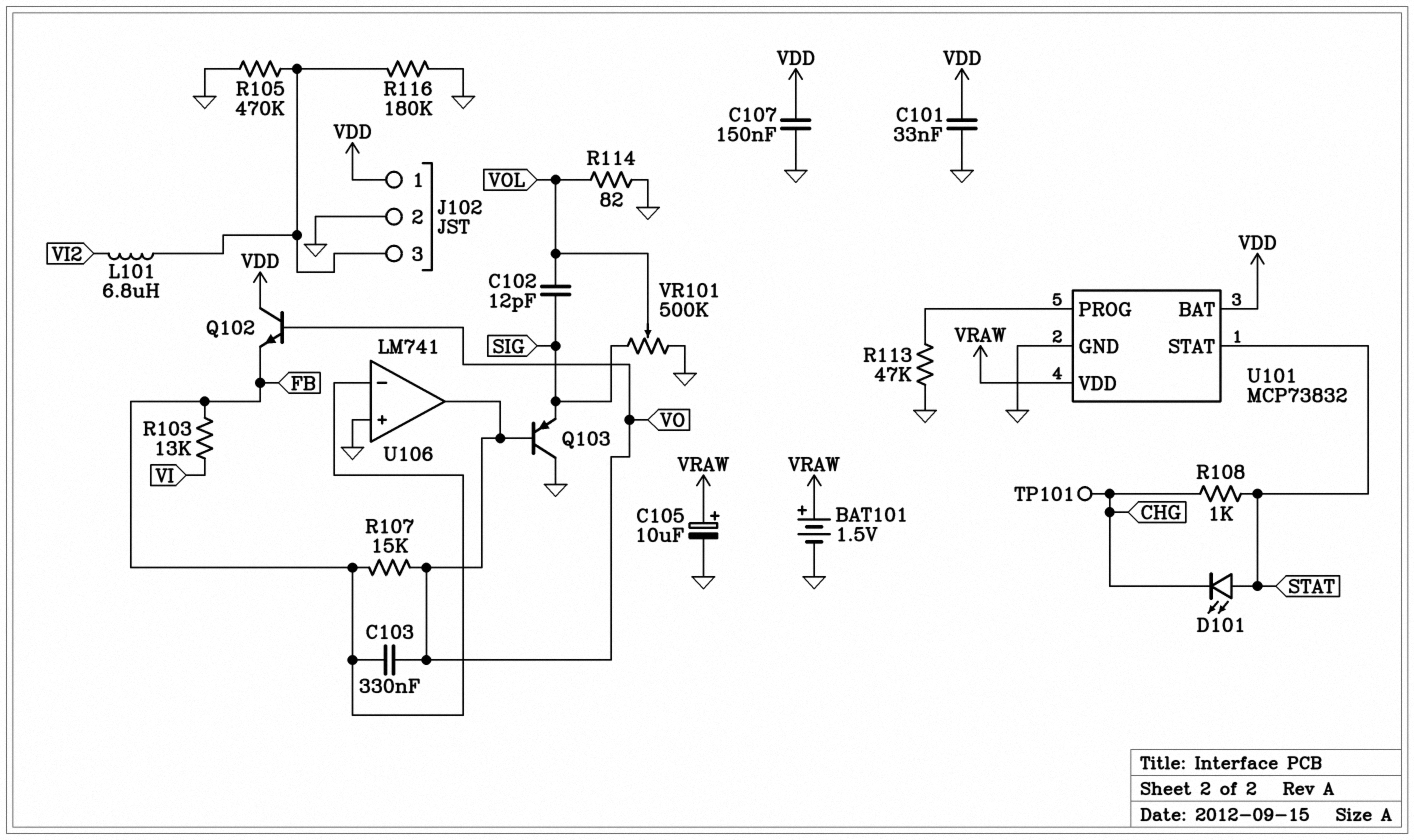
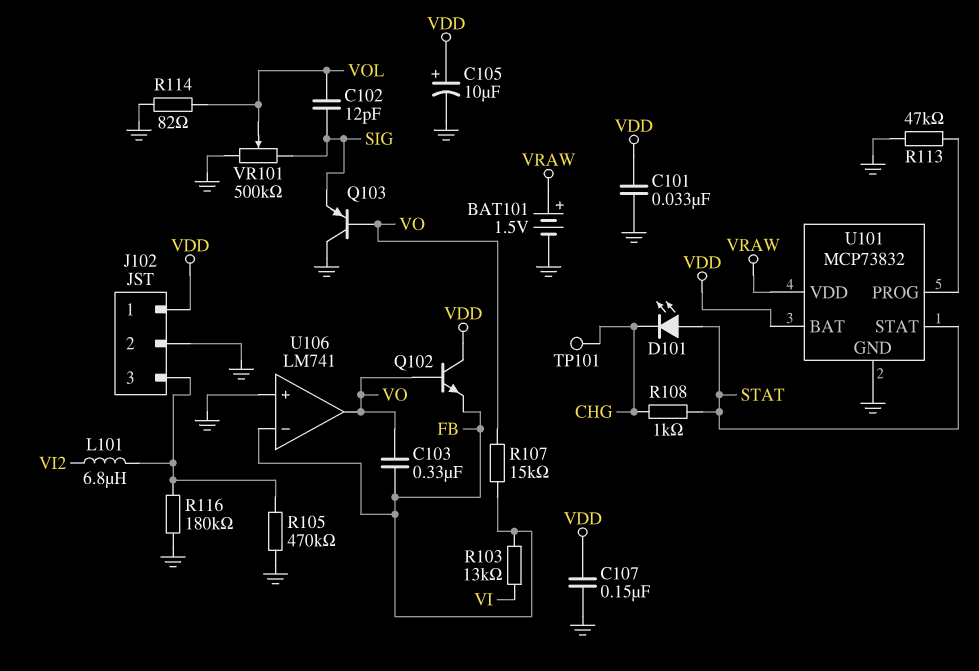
C105: 10uF (plus VRAW, minus GND) -> 10uF (plus VDD, minus GND)

